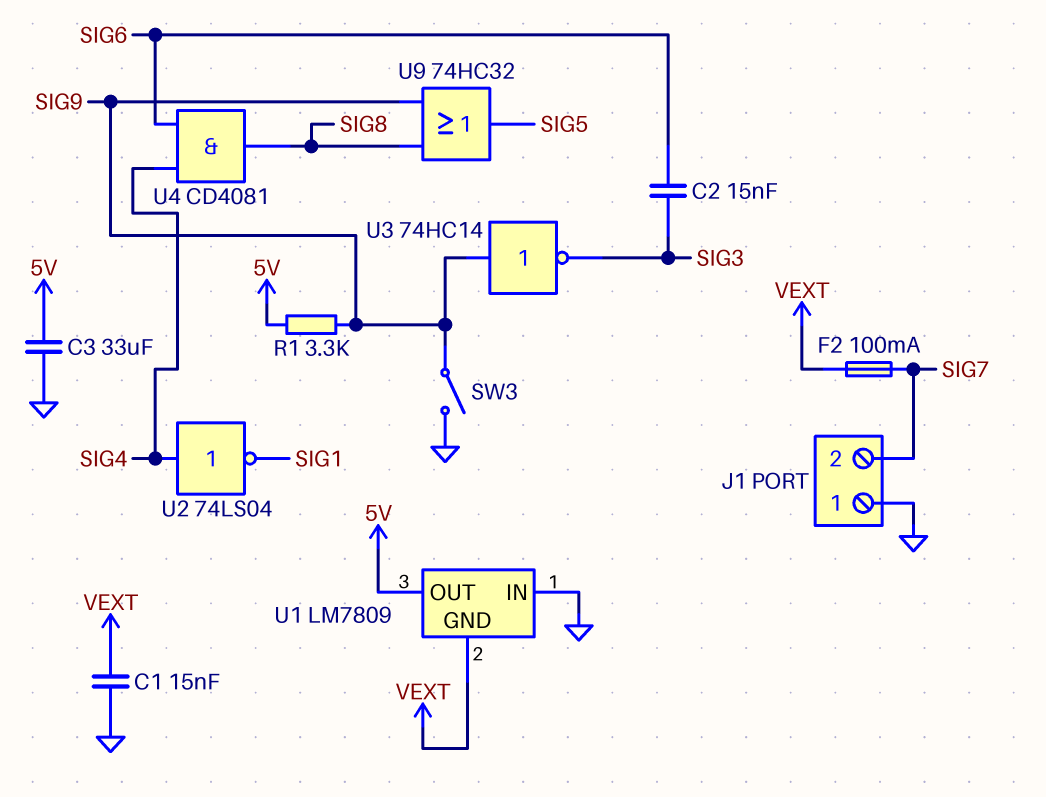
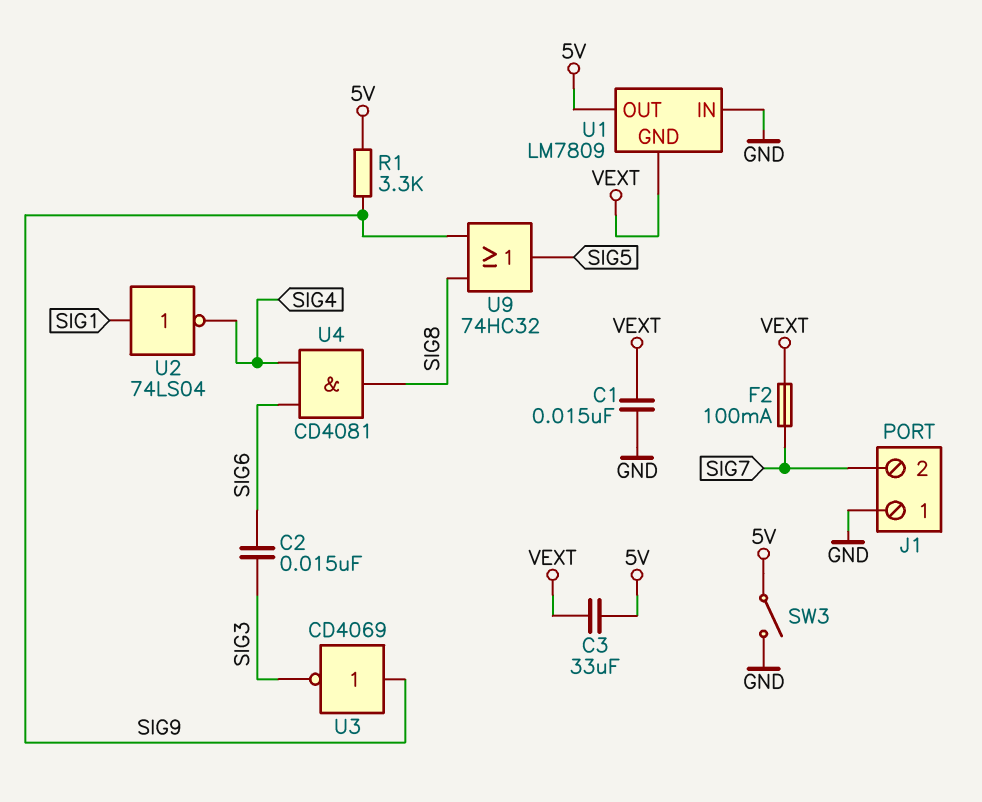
C3: 33uF (5V, GND) -> 33uF (5V, VEXT)
SW3: switch (GND, SIG9) -> switch (5V, GND)
U2: NOT 74LS04 (in SIG4, out SIG1) -> NOT 74LS04 (in SIG1, out SIG4)
U3: NOT 74HC14 (in SIG9, out SIG3) -> NOT CD4069 (in SIG9, out SIG3)

